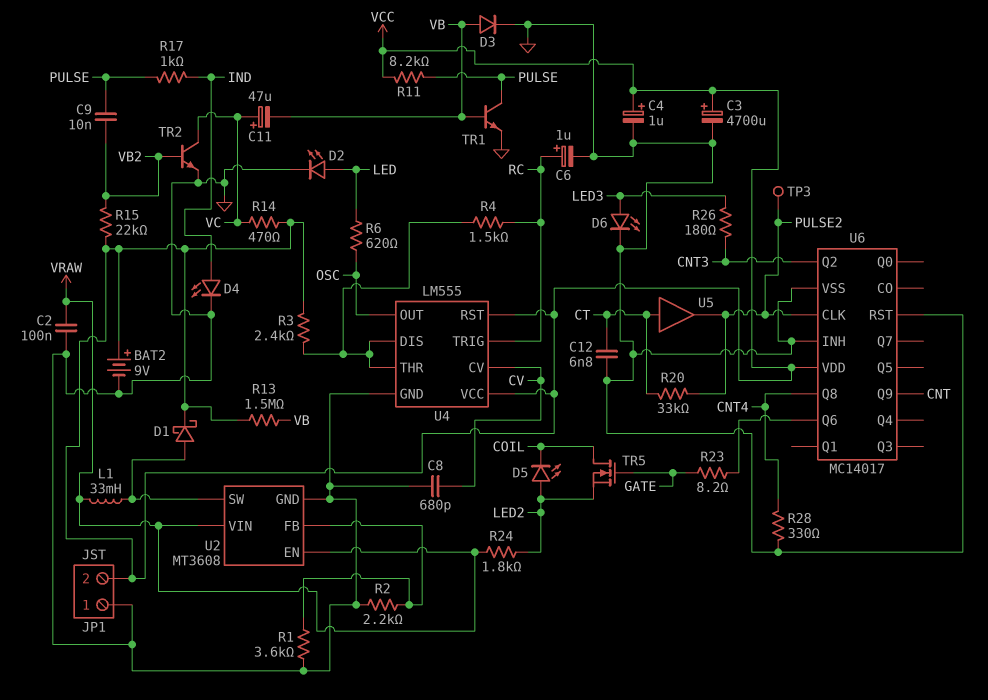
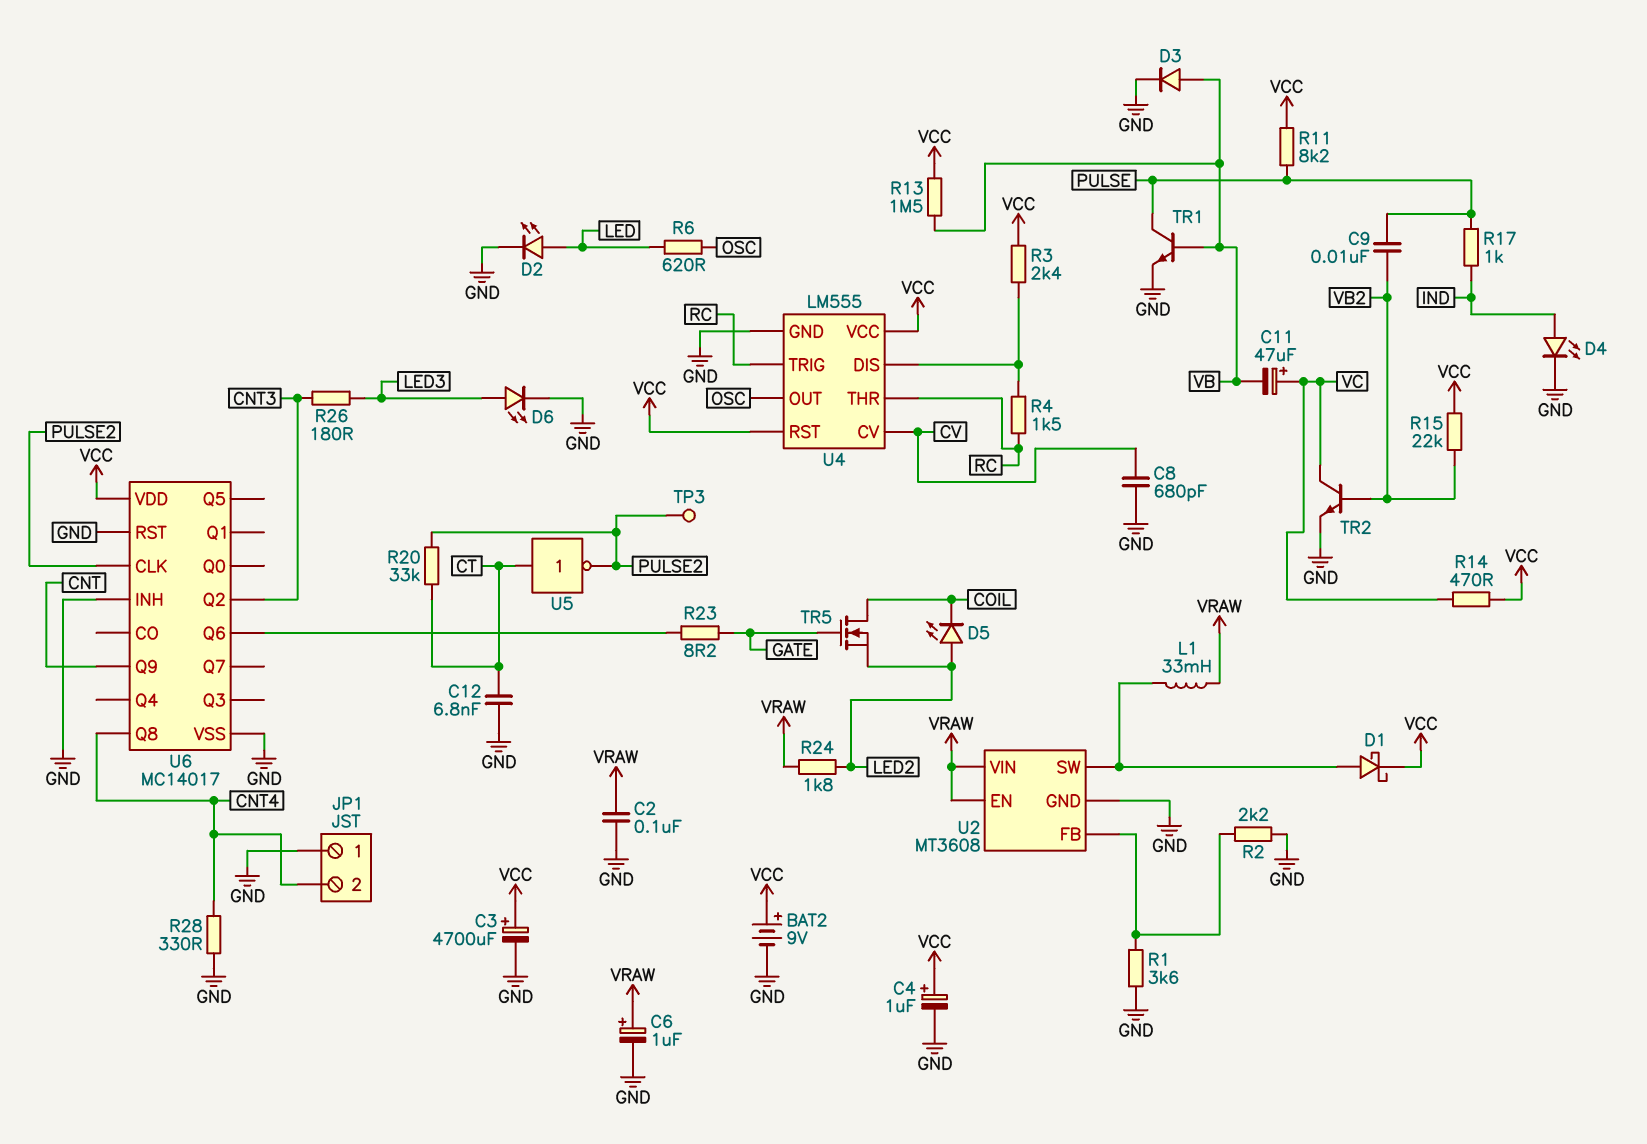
C6: 1uF (plus RC, minus GND) -> 1uF (plus VRAW, minus GND)
JP1 pin 2: VCC -> CNT4
U4 pin THR: U4/DIS -> RC
U5: buffer (in CT, out PULSE2) -> NOT (in CT, out PULSE2)

